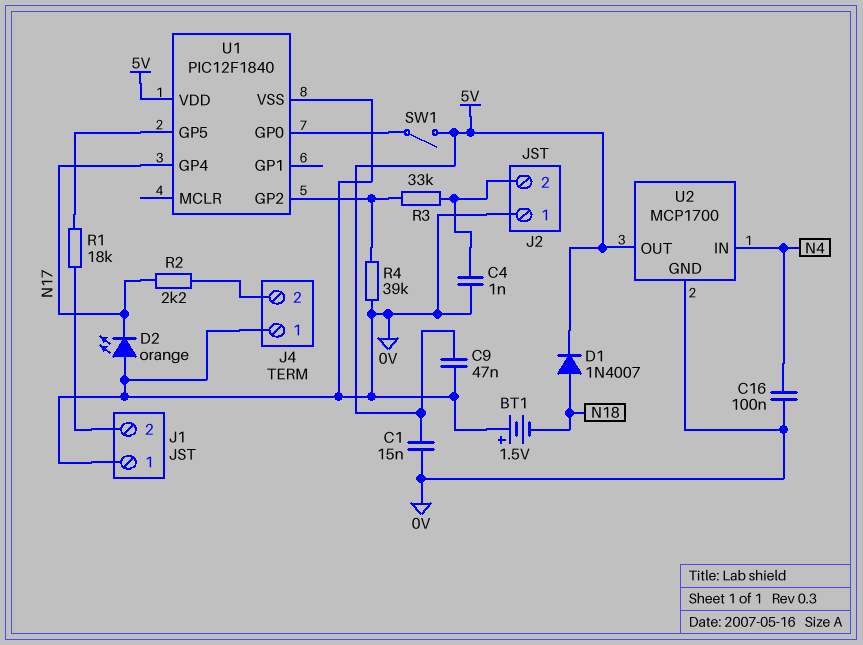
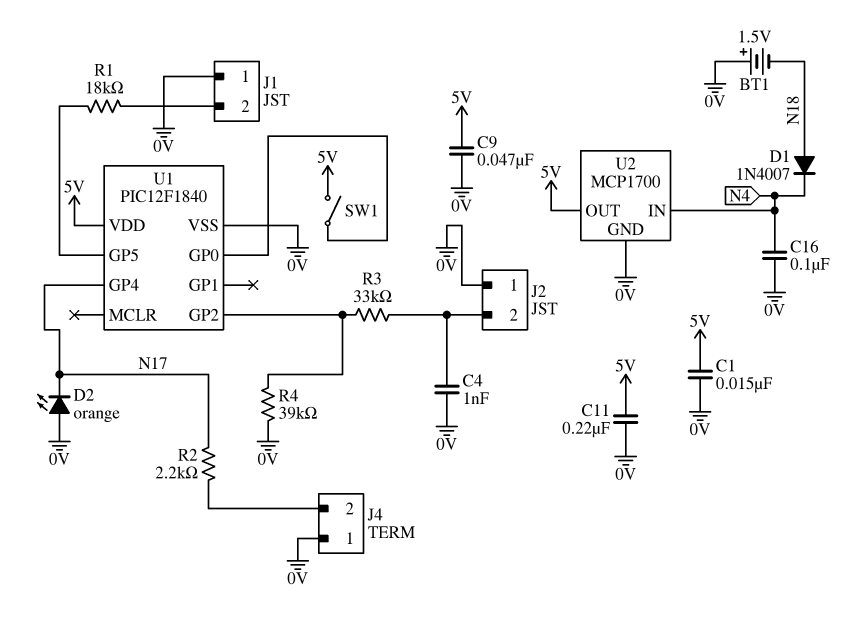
C11: none -> 220nF (0V, 5V)
D1: diode 1N4007 (A N18, K 5V) -> diode 1N4007 (A N18, K N4)

